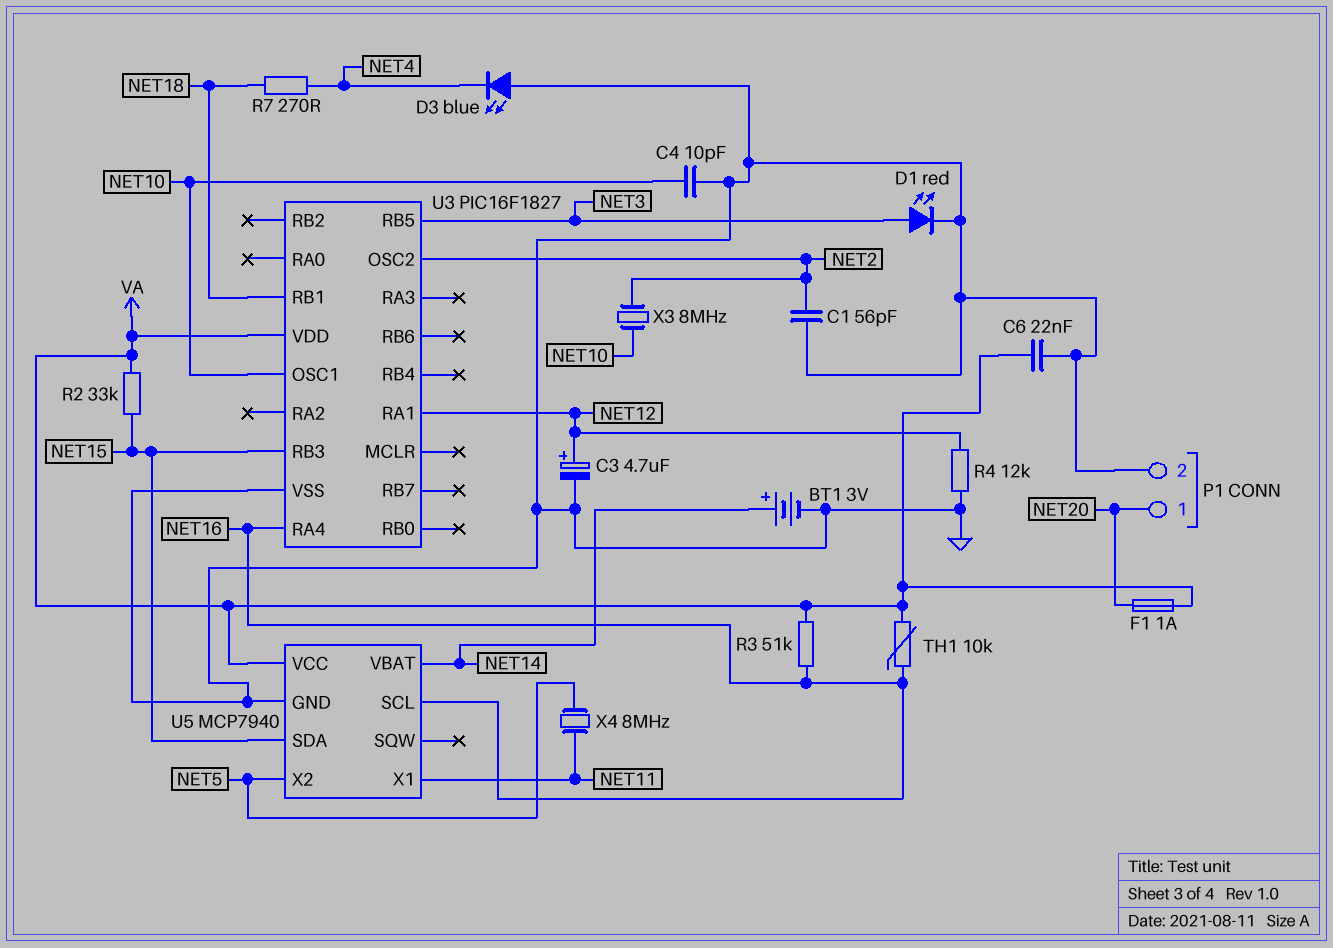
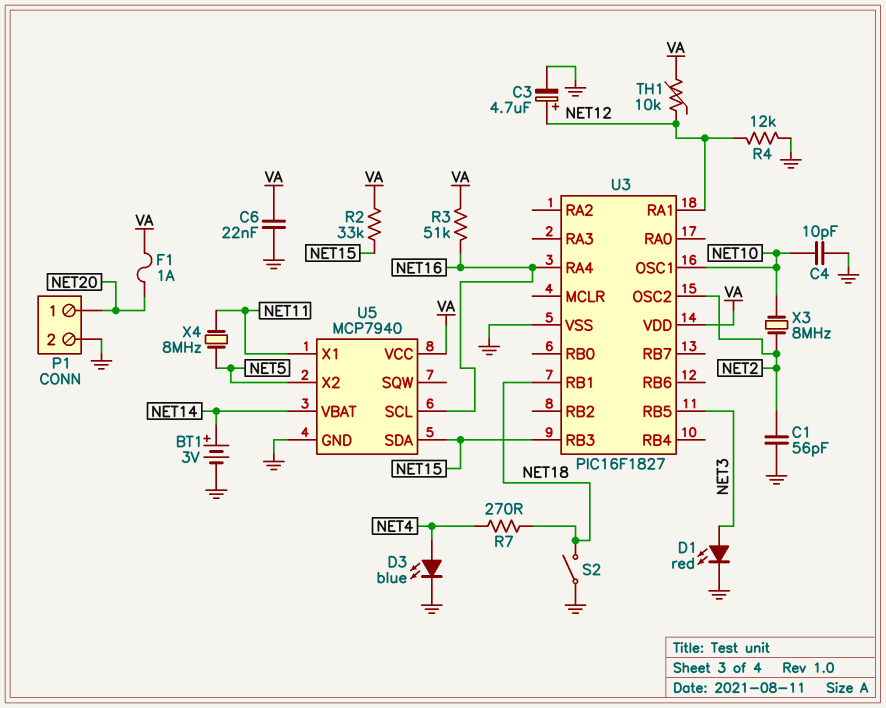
D3: LED blue (A GND, K NET4) -> LED blue (A NET4, K GND)
S2: none -> switch (GND, NET18)
TH1: 10k (NET16, VA) -> 10k (NET12, VA)

